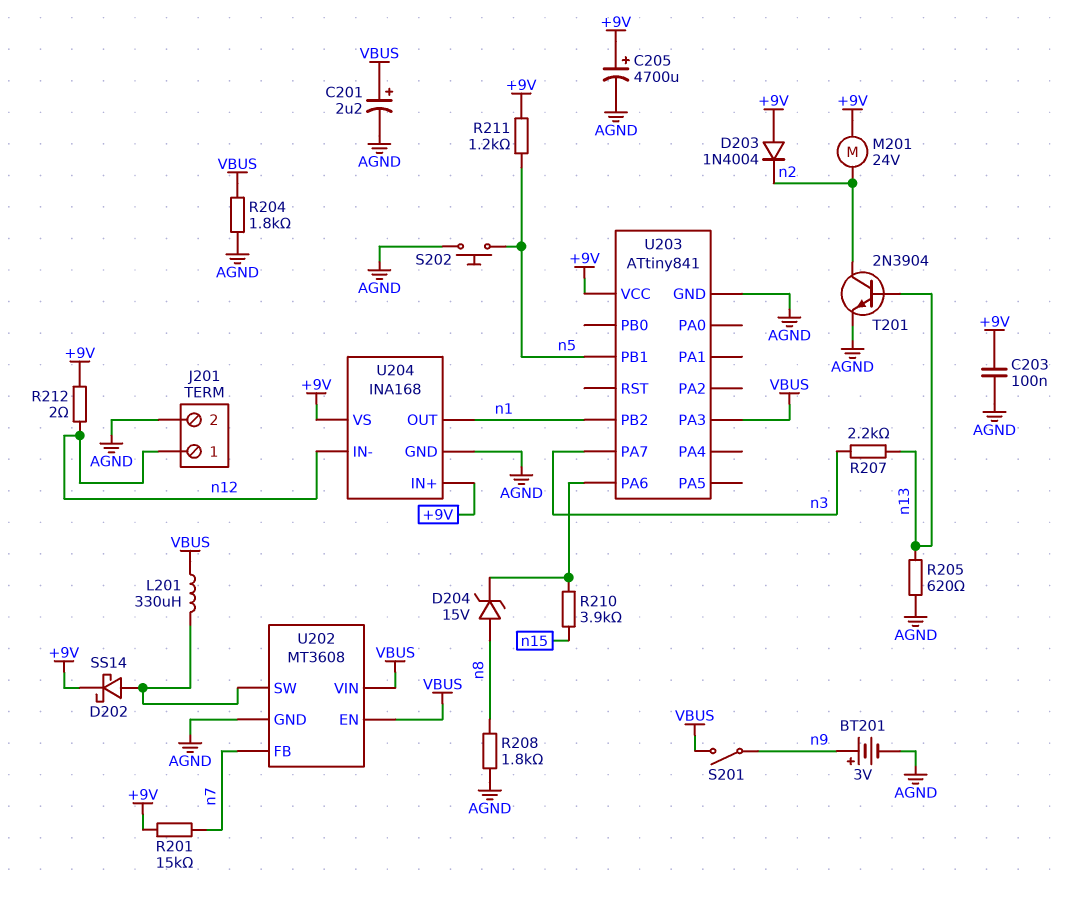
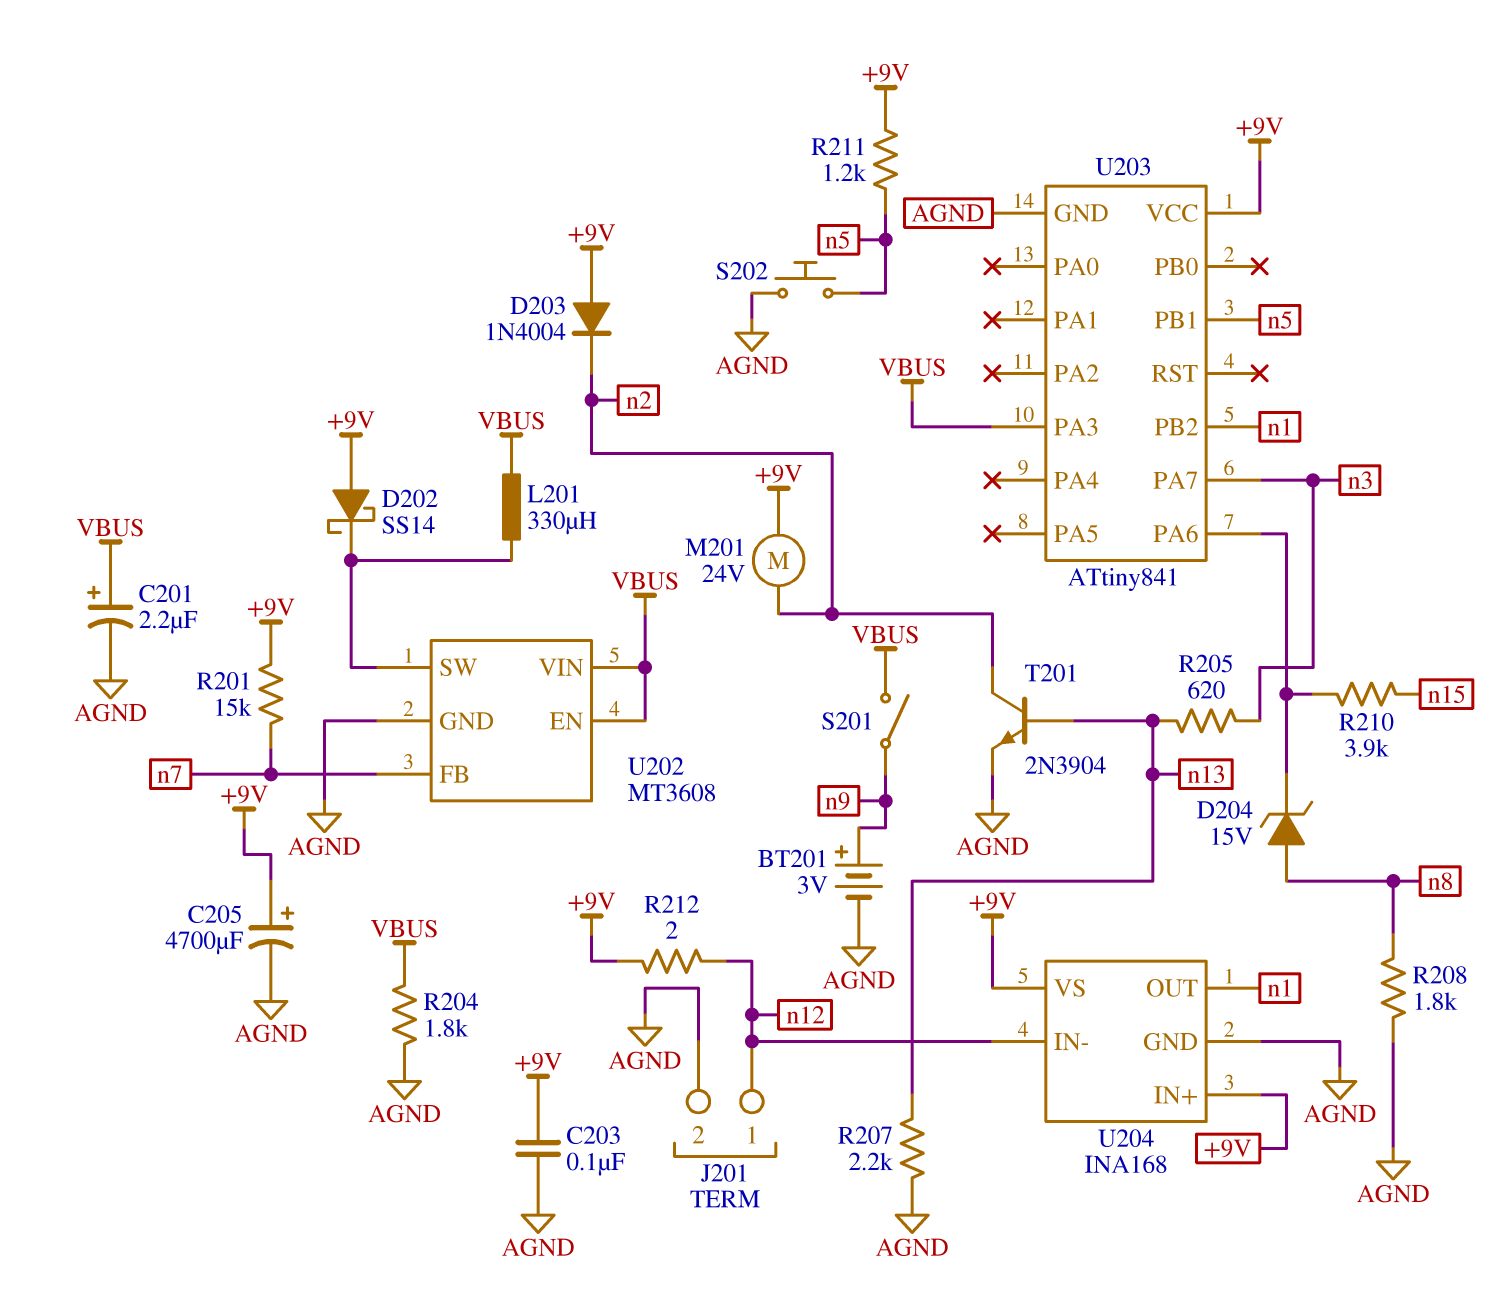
D202: schottky SS14 (A U202/SW, K +9V) -> schottky SS14 (A +9V, K U202/SW)
R205: 620 (AGND, n13) -> 620 (n3, n13)
R207: 2.2k (n3, n13) -> 2.2k (AGND, n13)

